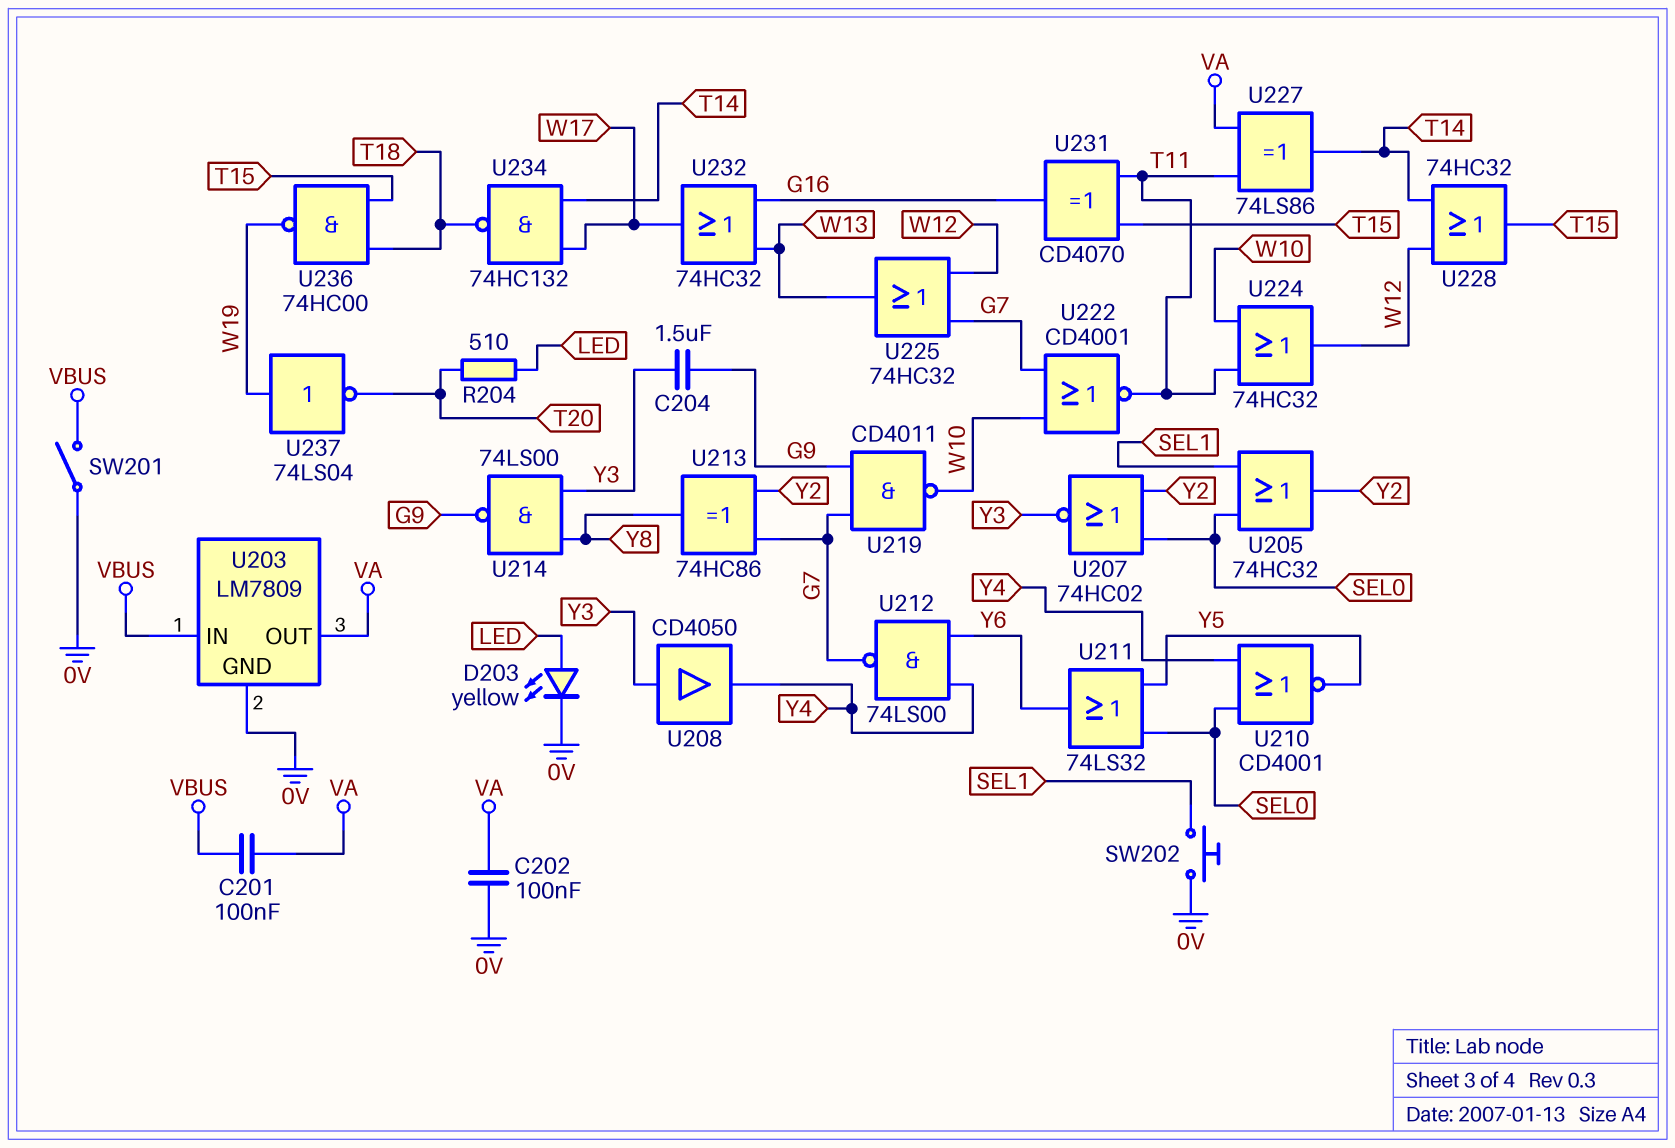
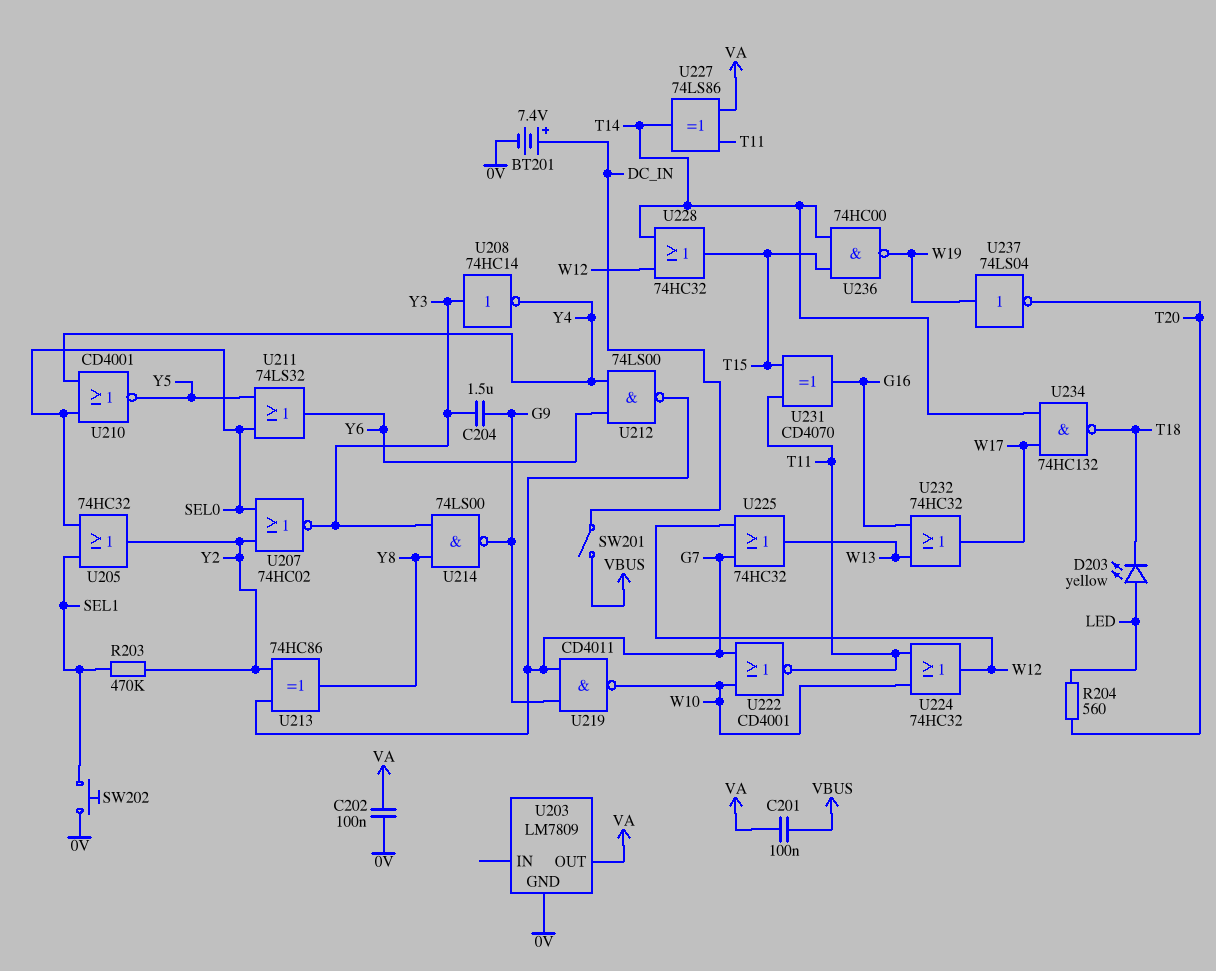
BT201: none -> 7.4V (plus DC_IN, minus 0V)
D203: LED yellow (A LED, K 0V) -> LED yellow (A LED, K T18)
R203: none -> 470k (SEL1, Y2)
R204: 510 (LED, T20) -> 560 (LED, T20)
SW201: switch (0V, VBUS) -> switch (DC_IN, VBUS)
U203 pin IN: VBUS -> none
U208: buffer CD4050 (in Y3, out Y4) -> NOT 74HC14 (in Y3, out Y4)
U236: NAND 74HC00 (in T15, in T18, out W19) -> NAND 74HC00 (in T14, in T15, out W19)

